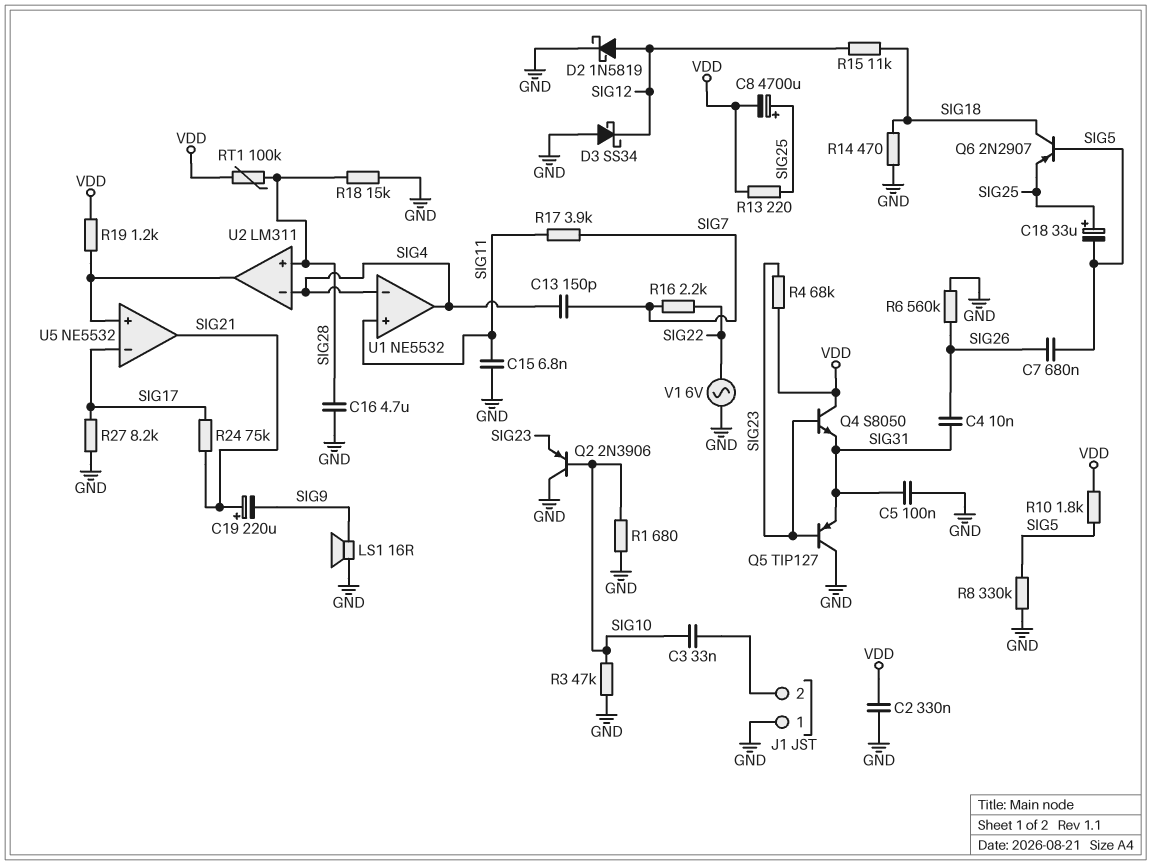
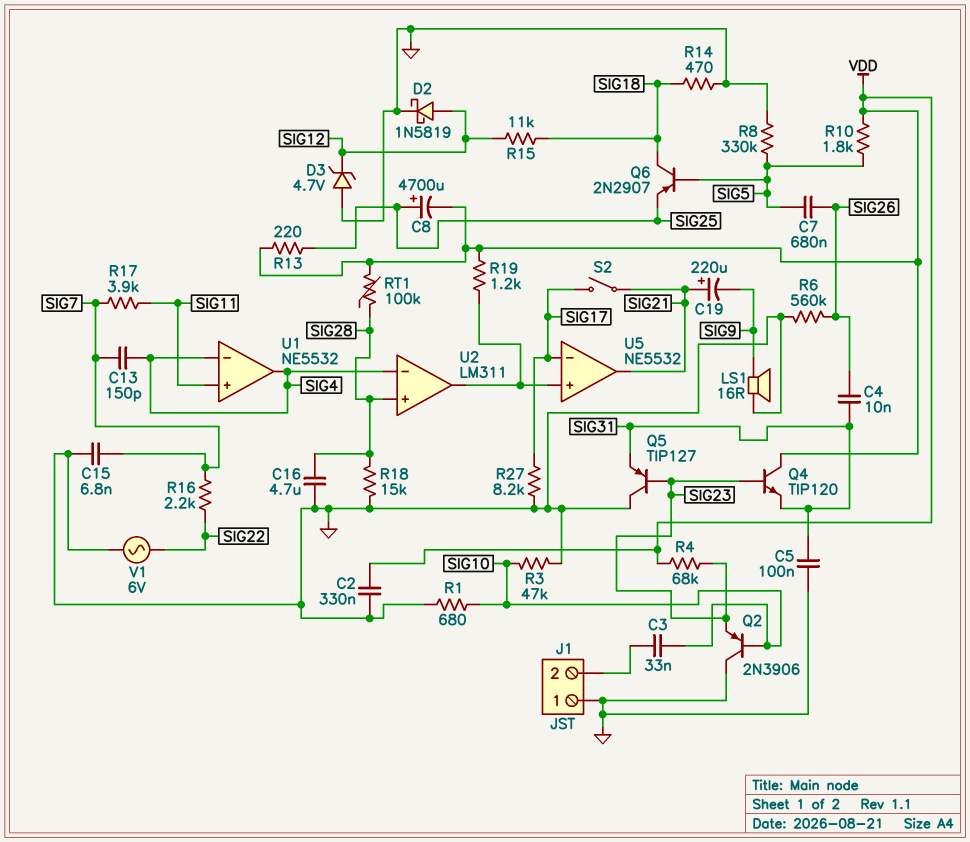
C15: 6.8nF (GND, SIG11) -> 6.8nF (GND, SIG7)
C18: 33uF (plus SIG25, minus SIG5) -> none
D3: schottky SS34 (A GND, K SIG12) -> zener 4.7V (A GND, K SIG12)
Q4: NPN S8050 (B SIG23, C VDD, E SIG31) -> NPN TIP120 (B SIG23, C VDD, E SIG31)
R24: 75k (SIG17, SIG21) -> none
S2: none -> switch (SIG17, SIG21)

